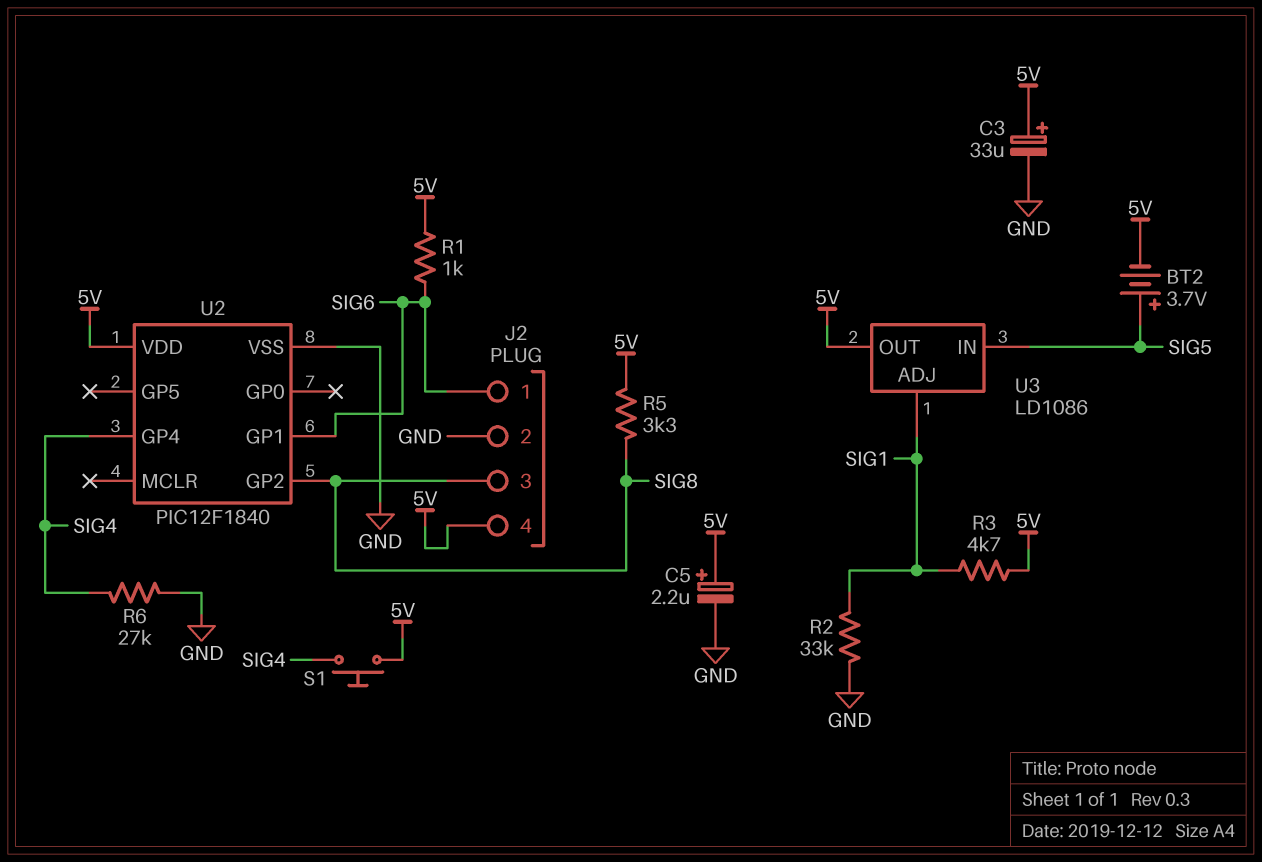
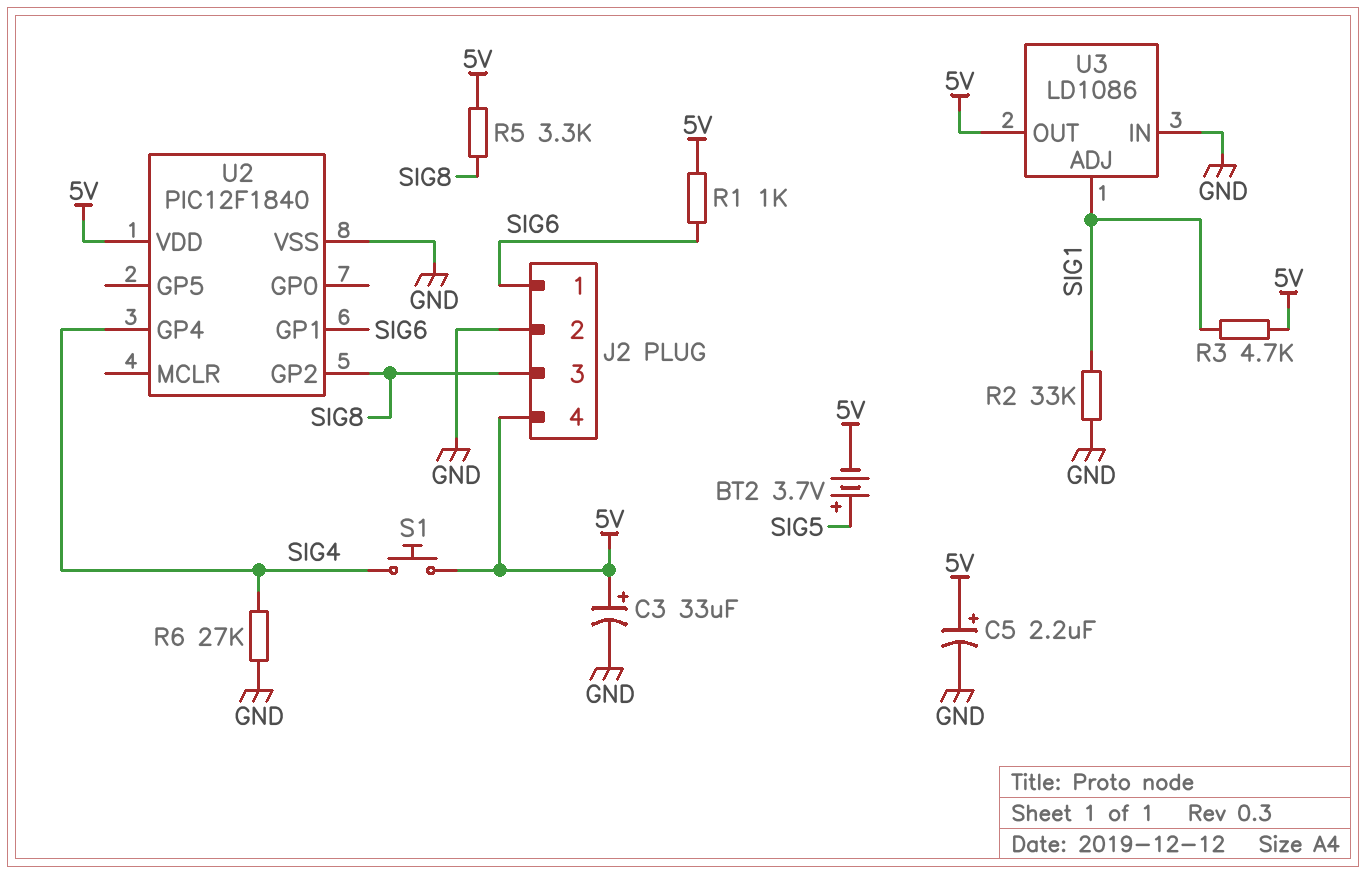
U3 pin IN: SIG5 -> GND

